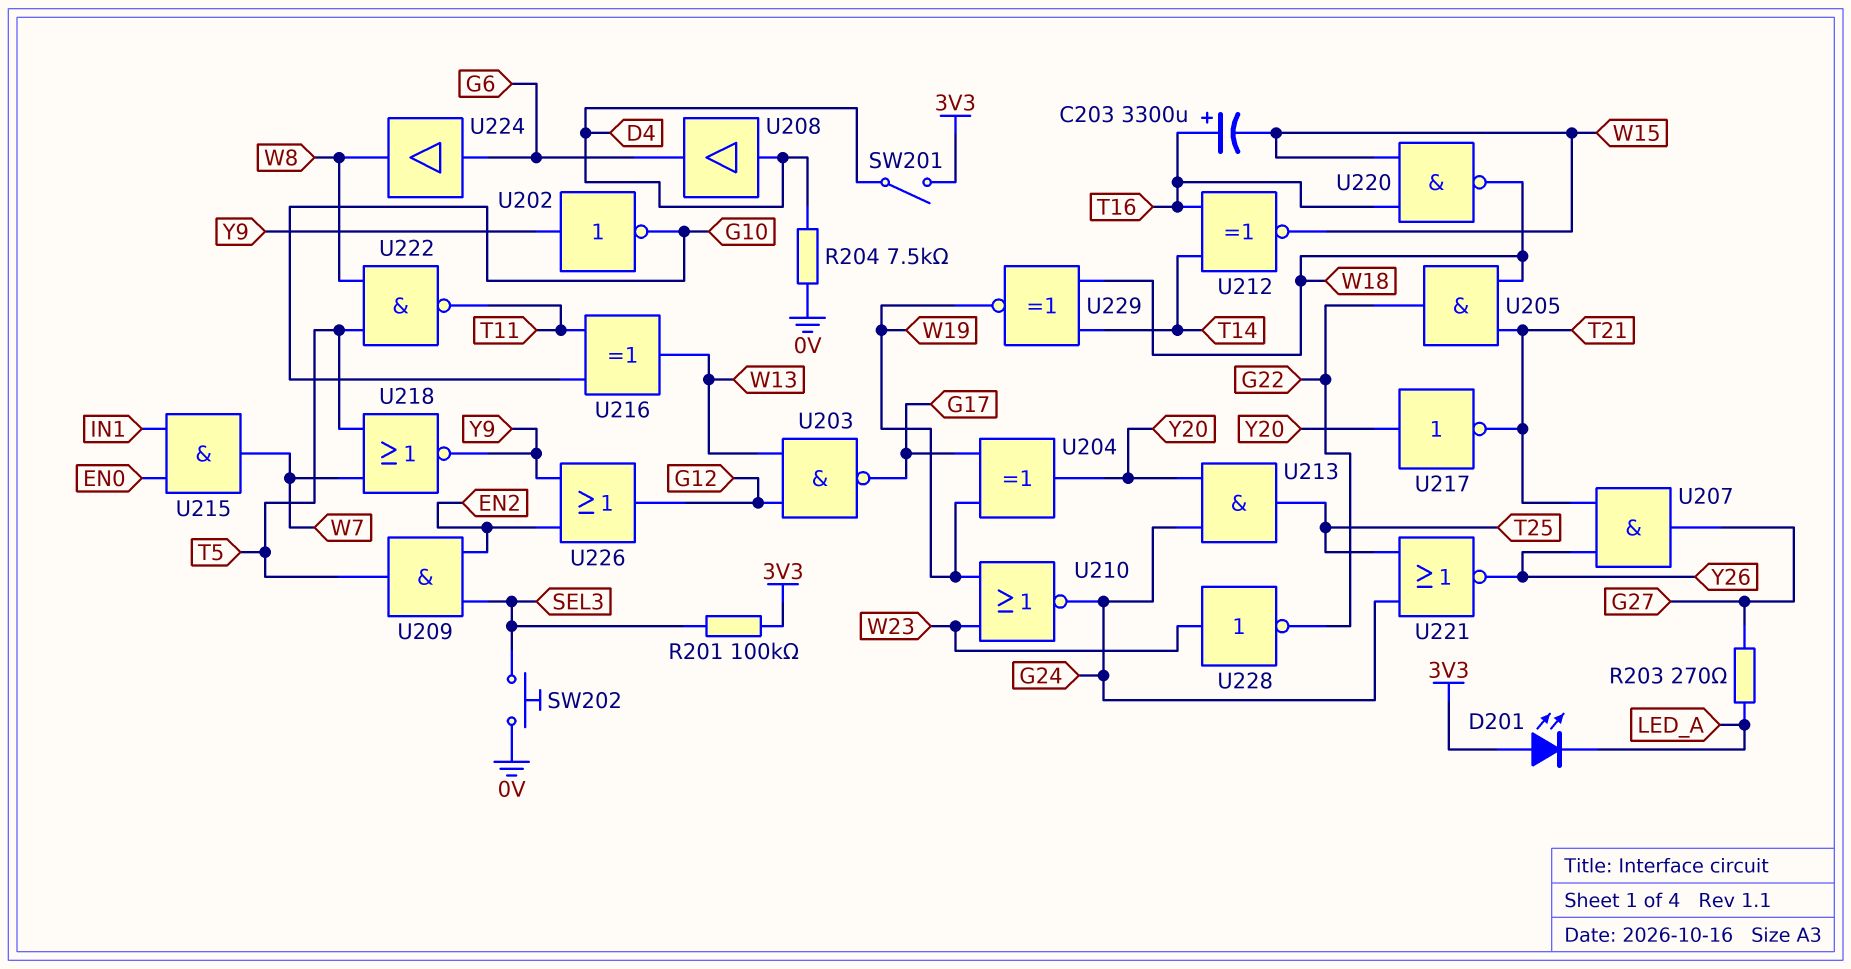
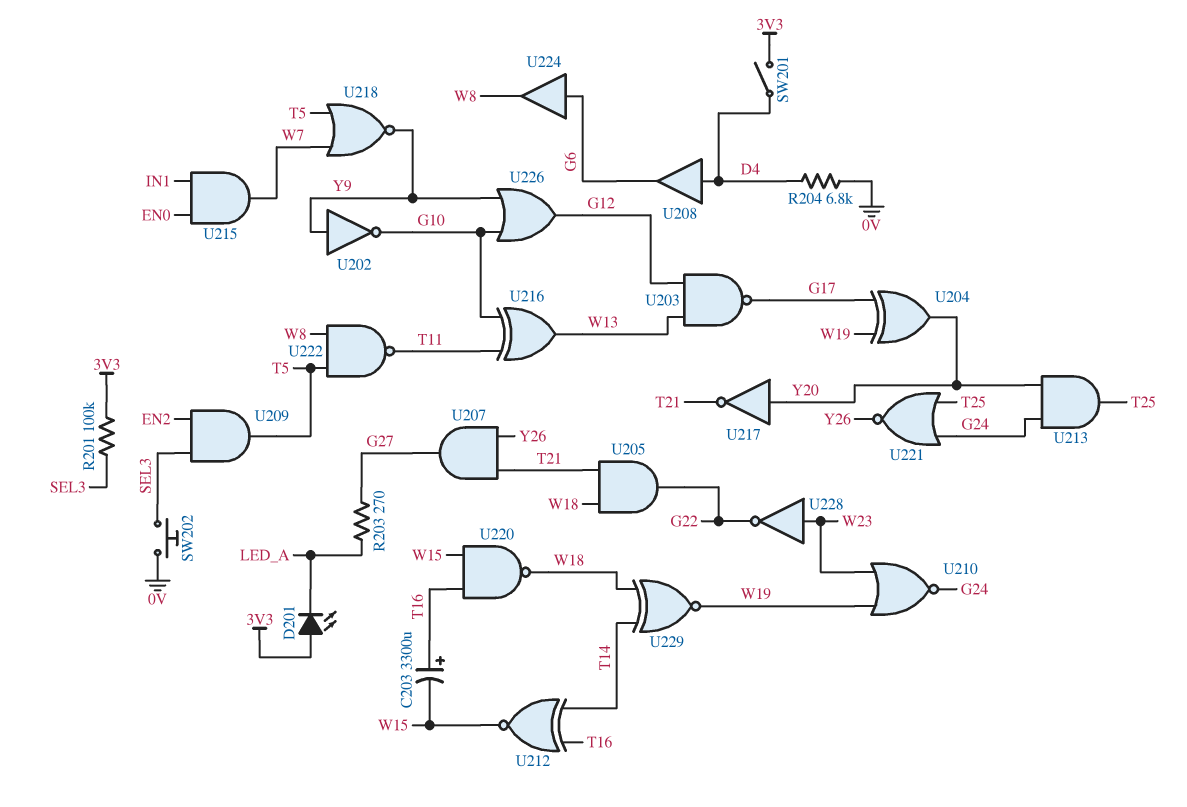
R204: 7.5k (0V, D4) -> 6.8k (0V, D4)
U226: OR (in EN2, in Y9, out G12) -> OR (in G10, in Y9, out G12)

